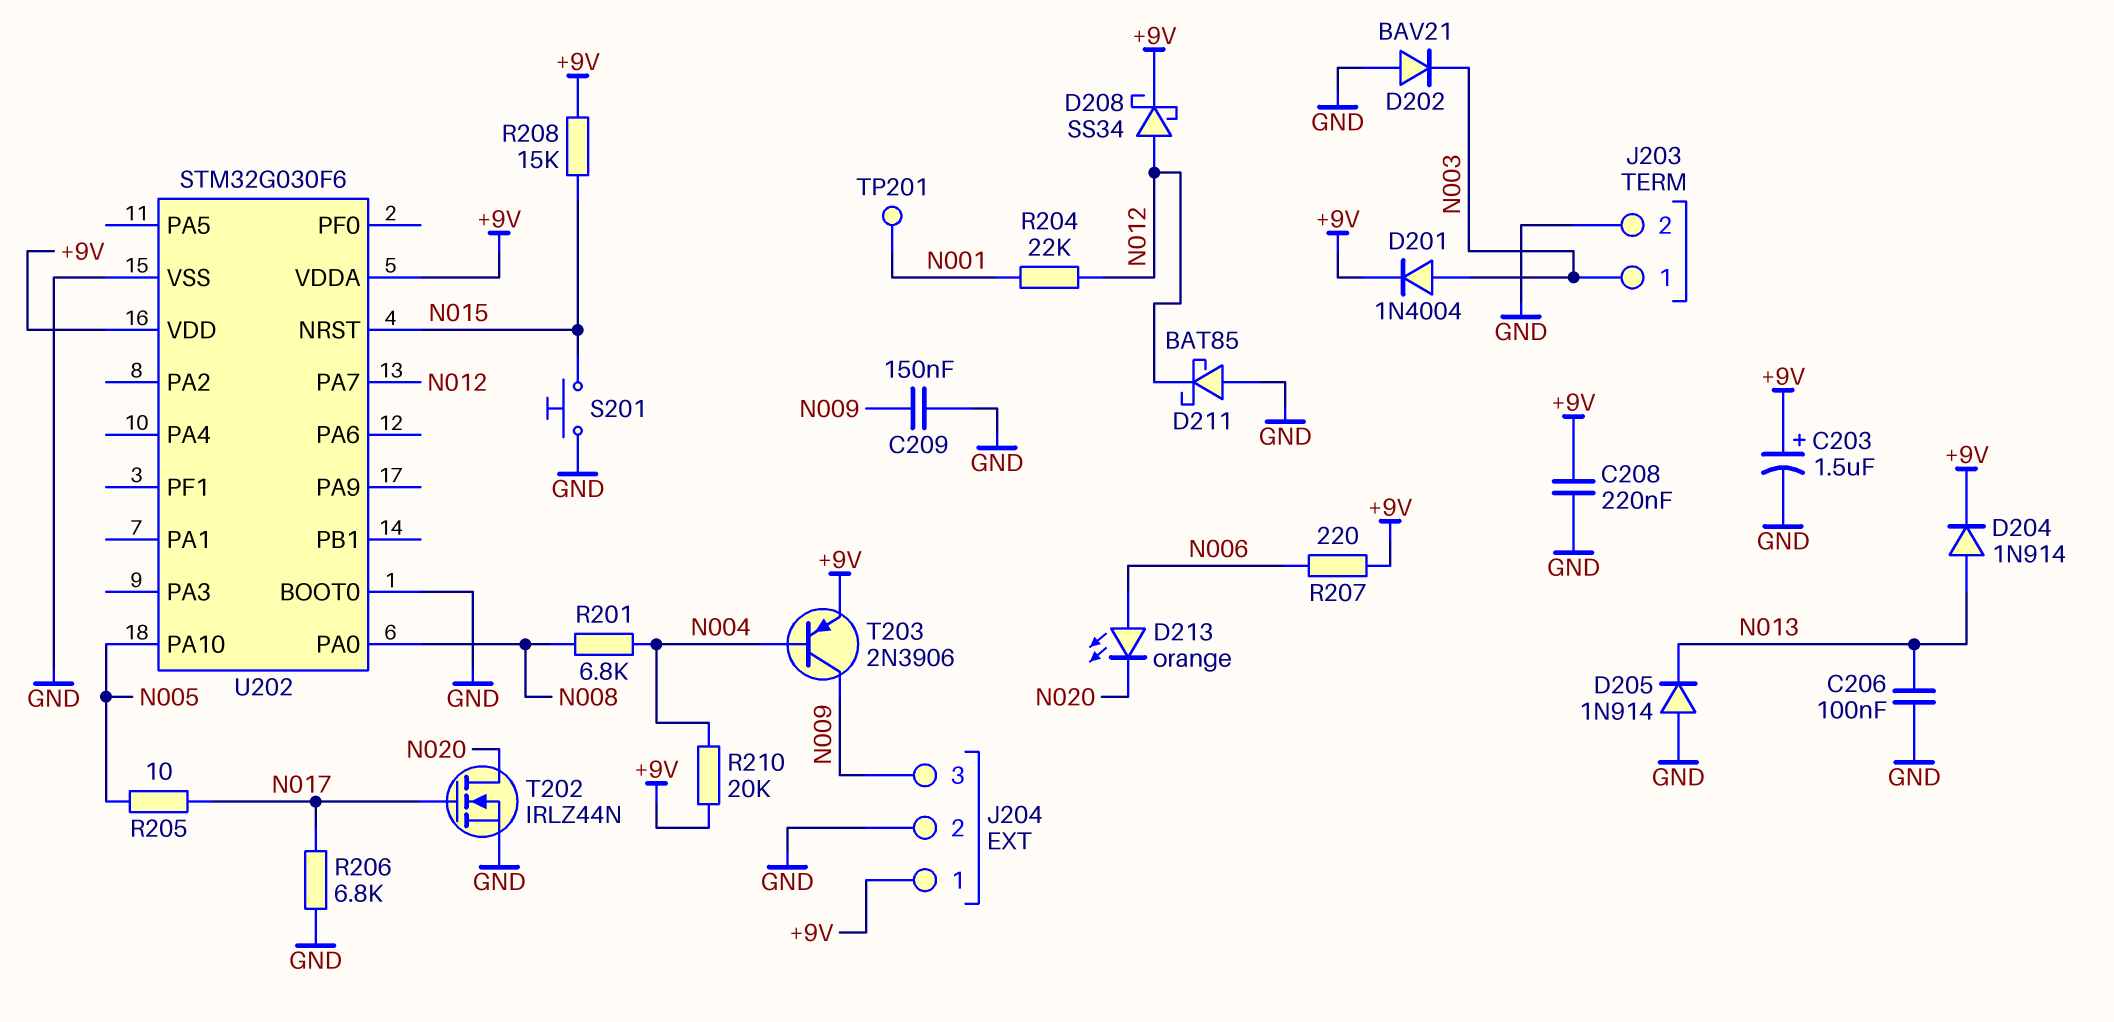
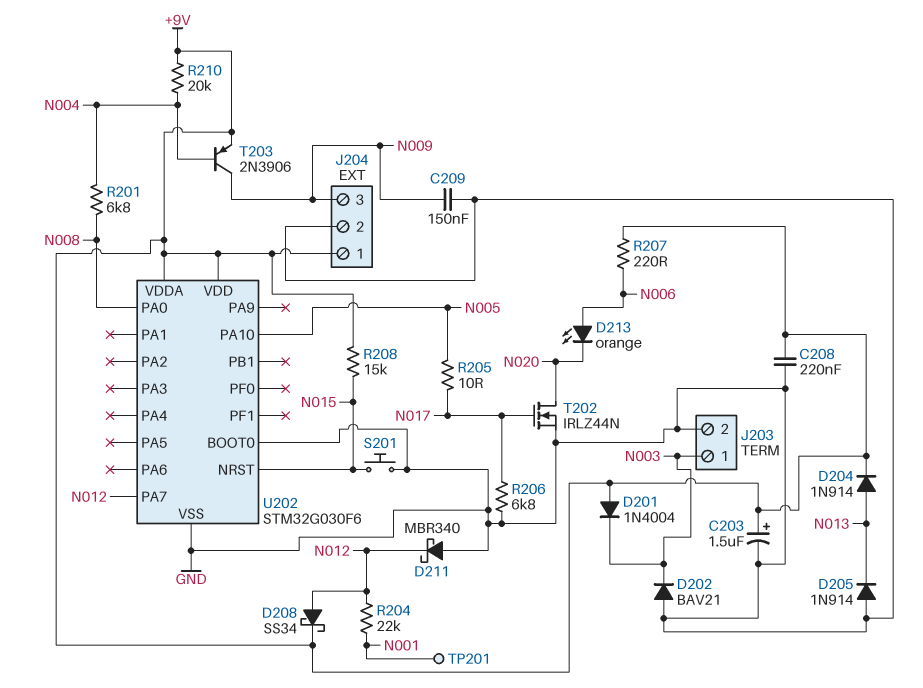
C206: 100nF (GND, N013) -> none
D201: diode 1N4004 (A N003, K +9V) -> diode 1N4004 (A +9V, K N003)
D211: schottky BAT85 (A GND, K N012) -> schottky MBR340 (A GND, K N012)

